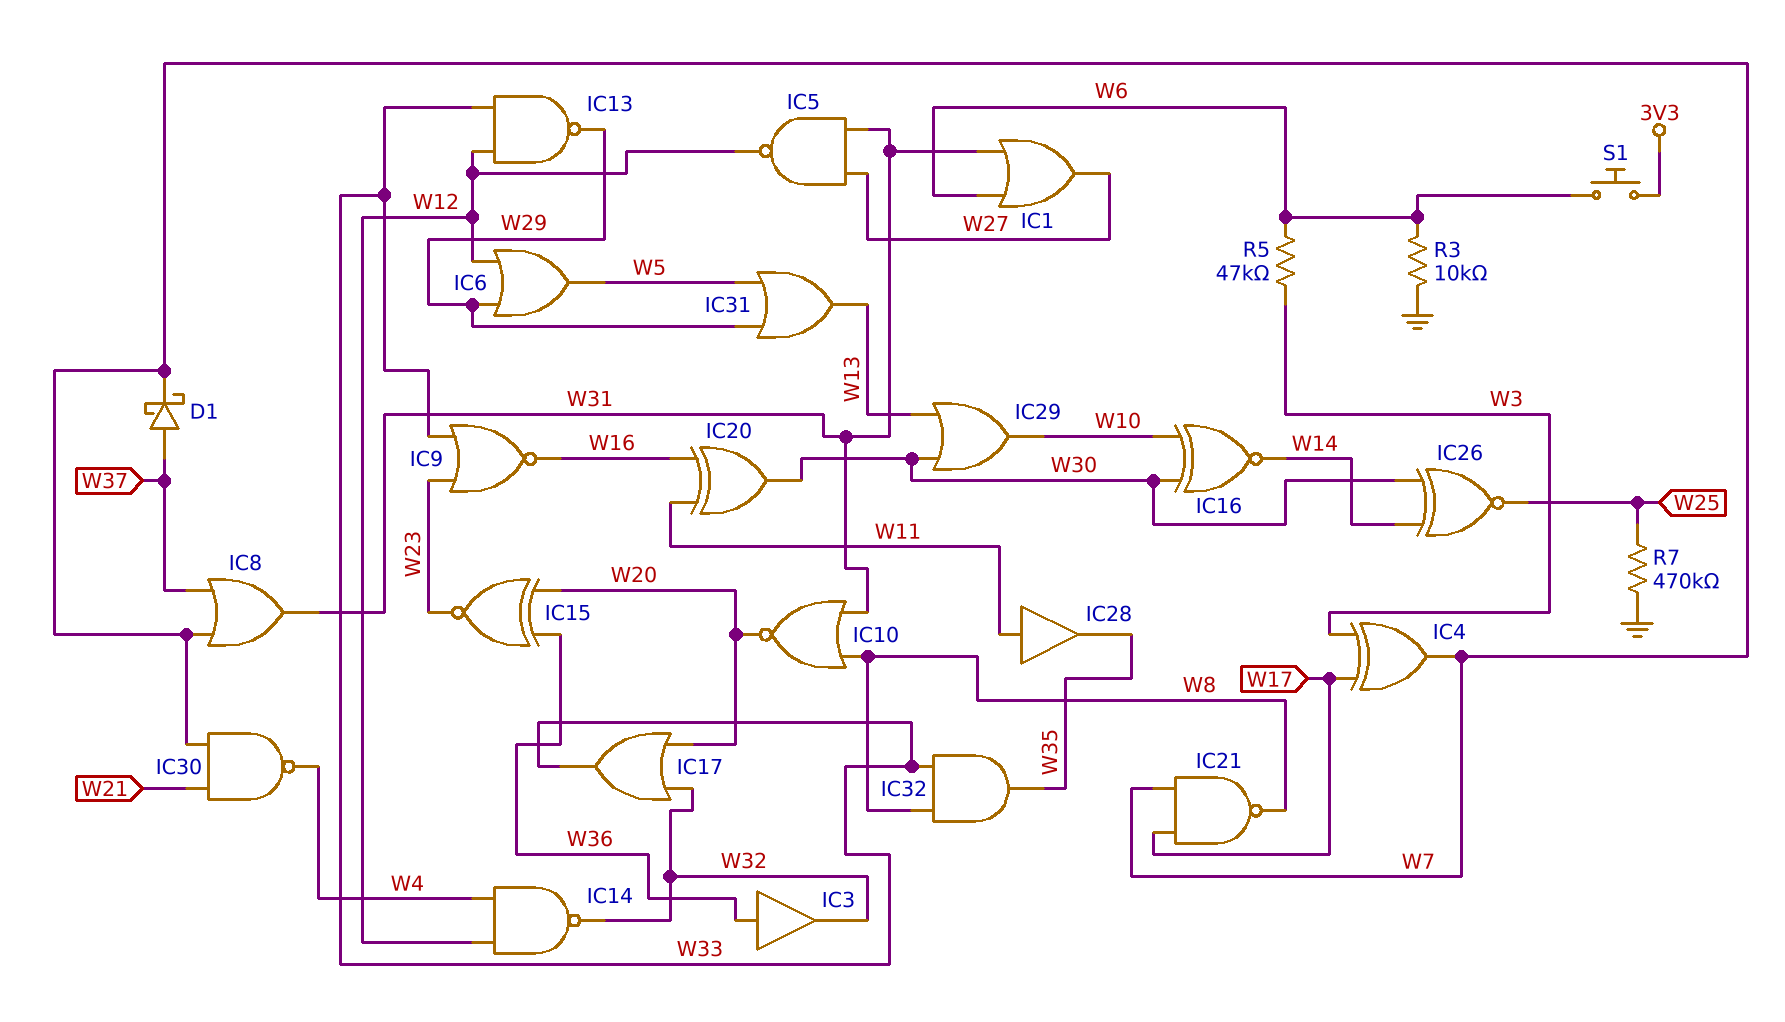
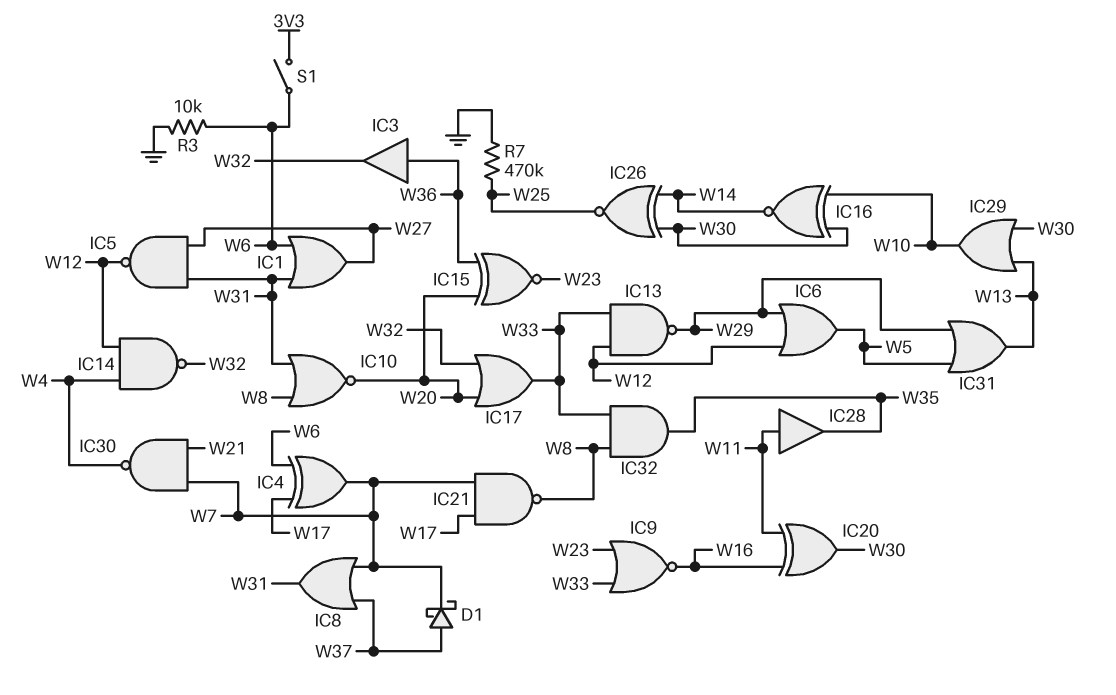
IC4: XOR (in W3, in W17, out W7) -> XOR (in W6, in W17, out W7)
R5: 47k (W3, W6) -> none
S1: button (3V3, W6) -> switch (3V3, W6)

